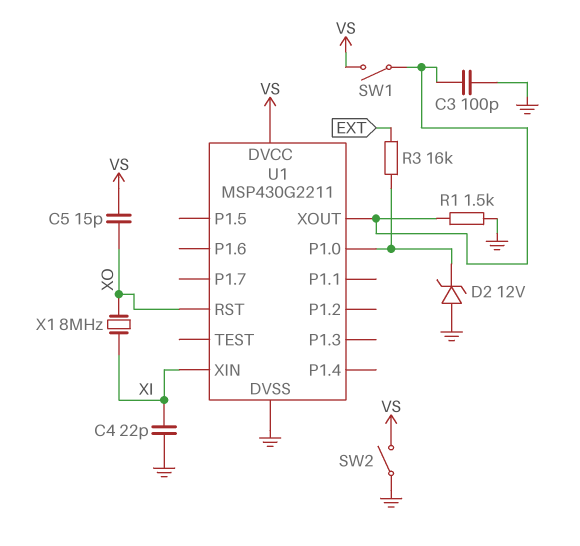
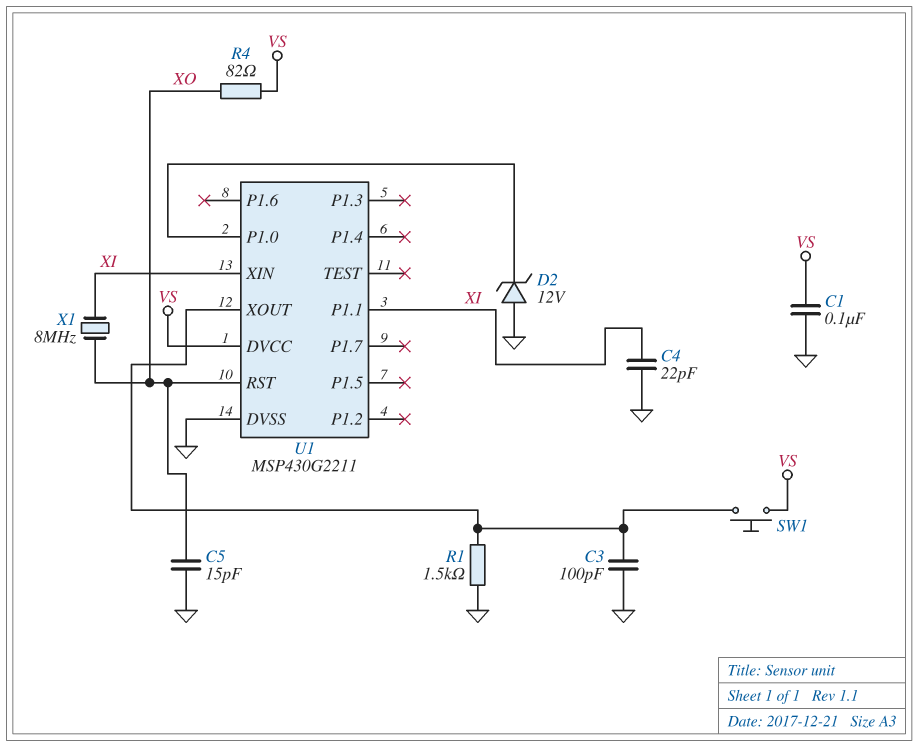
C1: none -> 100nF (GND, VS)
C5: 15pF (VS, XO) -> 15pF (GND, XO)
R3: 16k (EXT, U1/P1.0) -> none
R4: none -> 82 (VS, XO)
SW1: switch (U1/XOUT, VS) -> button (U1/XOUT, VS)
SW2: switch (GND, VS) -> none
U1 pin P1.1: none -> XI

